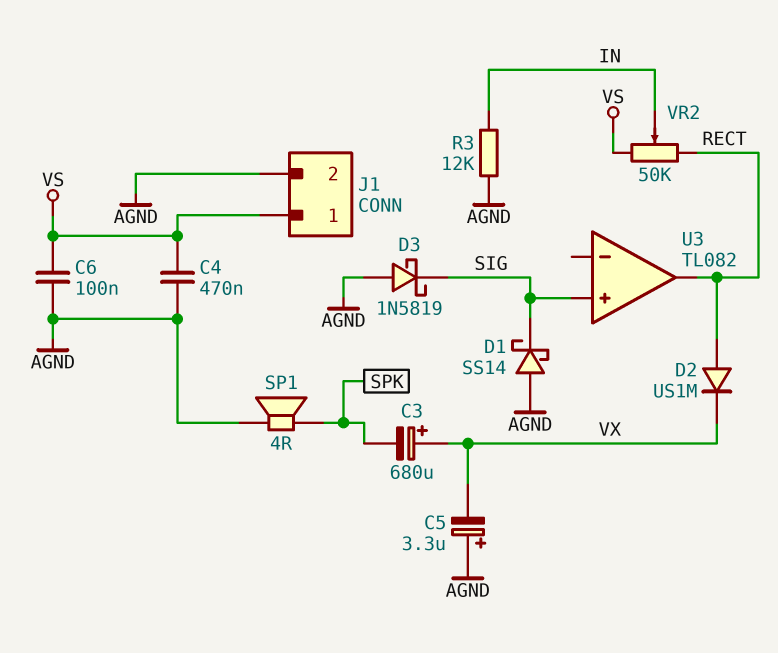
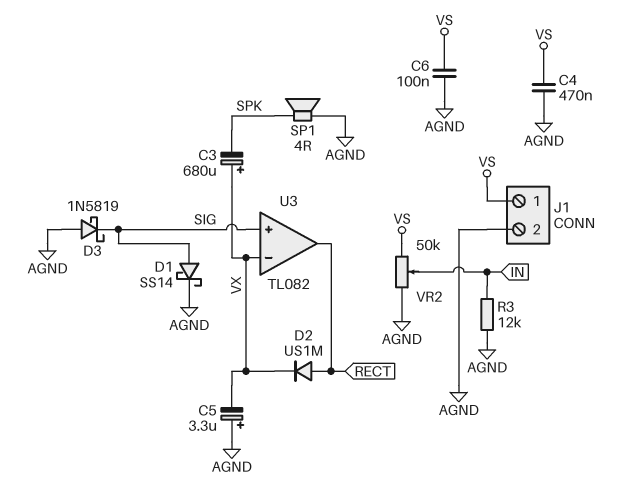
D1: schottky SS14 (A AGND, K SIG) -> schottky SS14 (A SIG, K AGND)
U3 pin in-: none -> VX
VR2: 50k (RECT, VS, wiper IN) -> 50k (AGND, VS, wiper IN)

